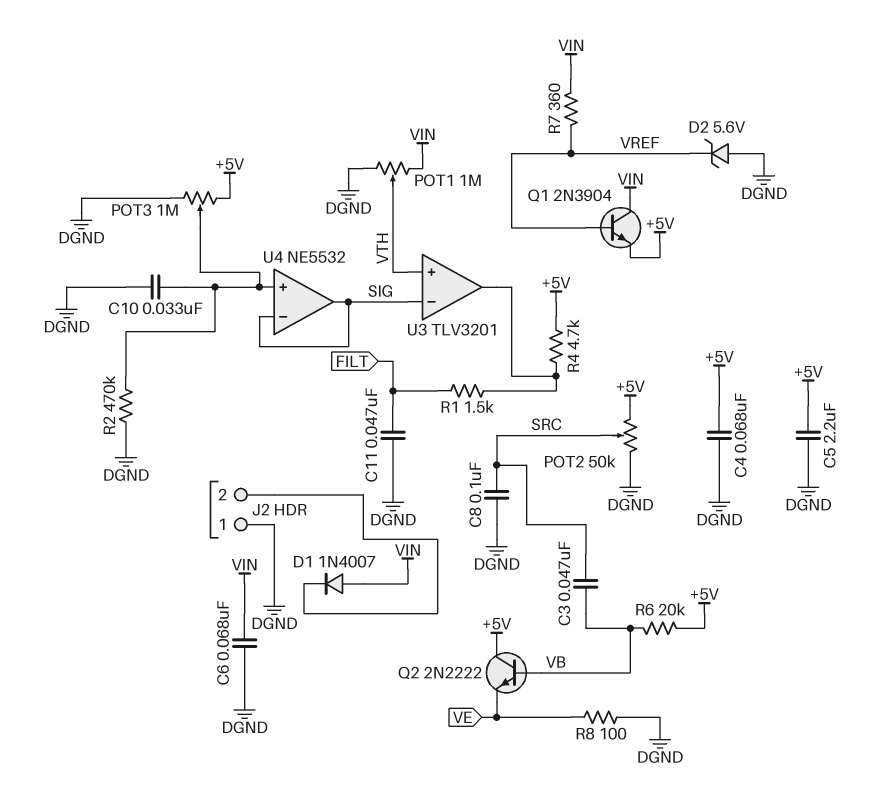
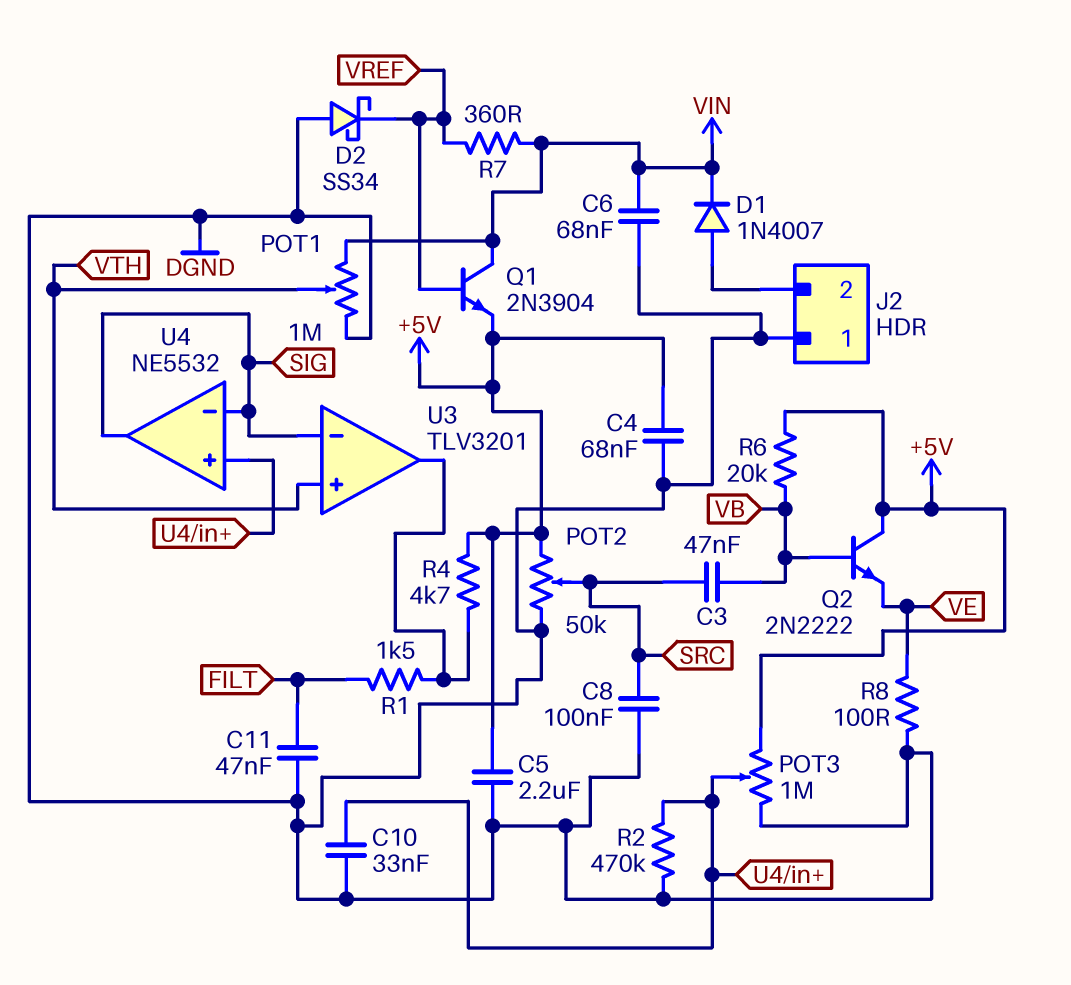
D1: diode 1N4007 (A VIN, K J2/2) -> diode 1N4007 (A J2/2, K VIN)
D2: zener 5.6V (A DGND, K VREF) -> schottky SS34 (A DGND, K VREF)

